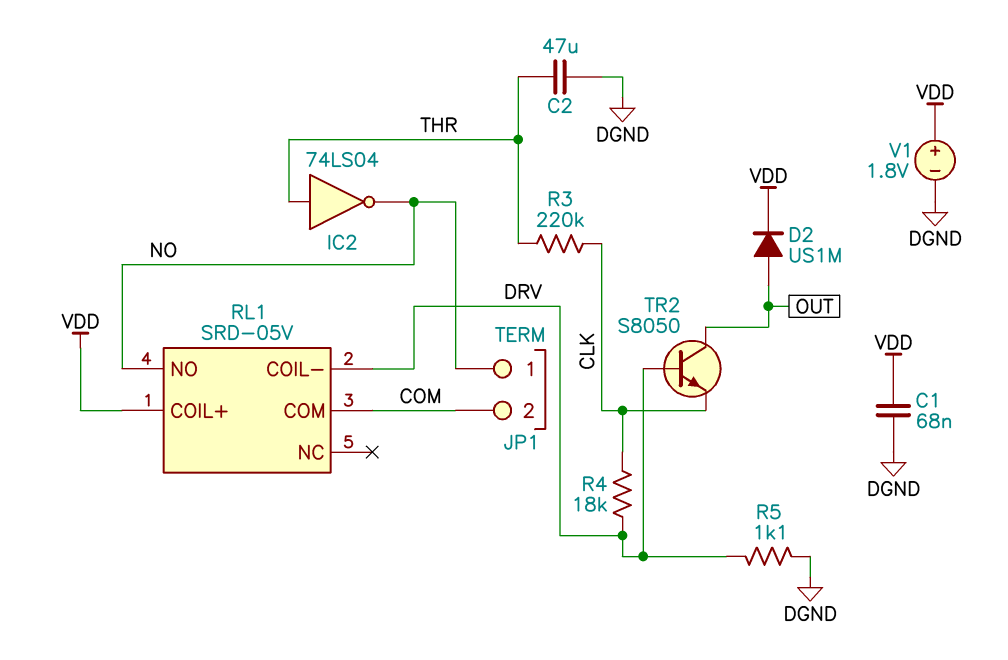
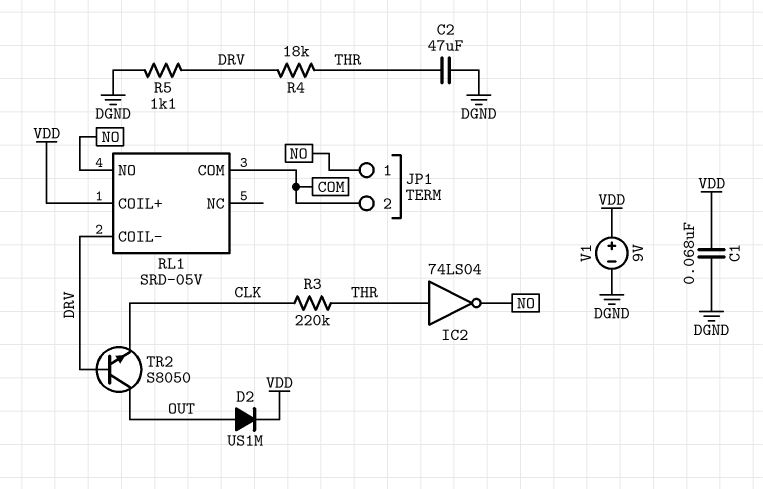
R4: 18k (CLK, DRV) -> 18k (DRV, THR)
V1: 1.8V (plus VDD, minus DGND) -> 9V (plus VDD, minus DGND)

